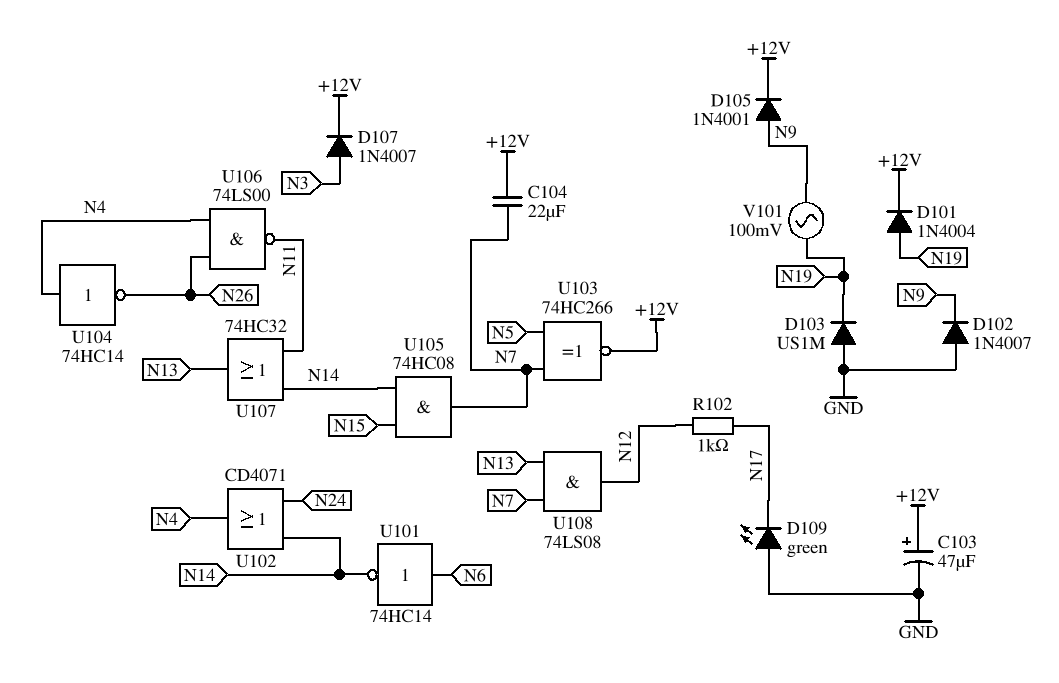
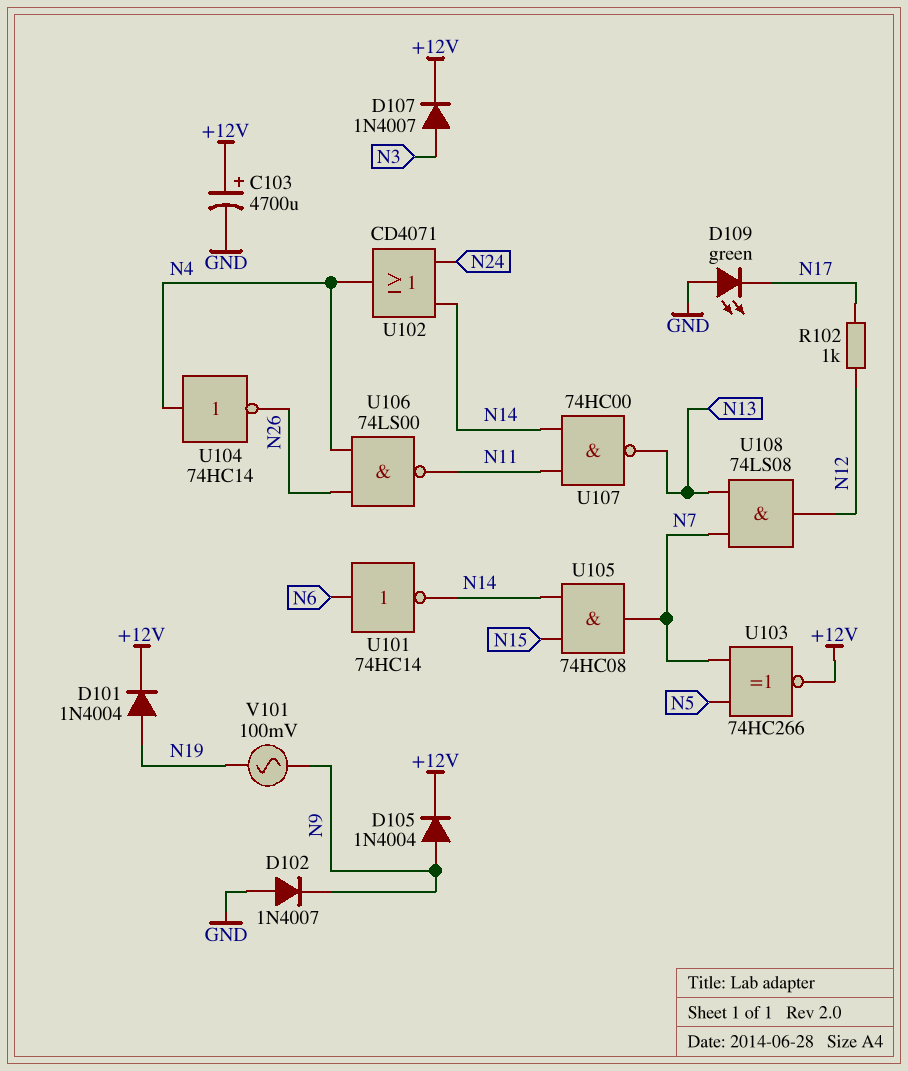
C103: 47uF (plus +12V, minus GND) -> 4700uF (plus +12V, minus GND)
C104: 22uF (+12V, N7) -> none
D103: diode US1M (A GND, K N19) -> none
D105: diode 1N4001 (A N9, K +12V) -> diode 1N4004 (A N9, K +12V)
U107: OR 74HC32 (in N11, in N14, out N13) -> NAND 74HC00 (in N11, in N14, out N13)

